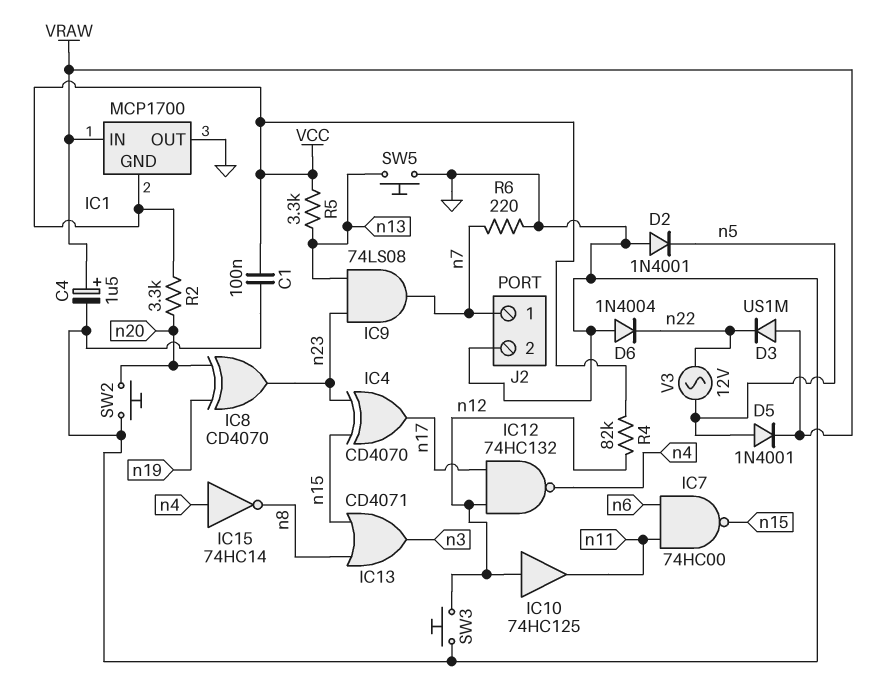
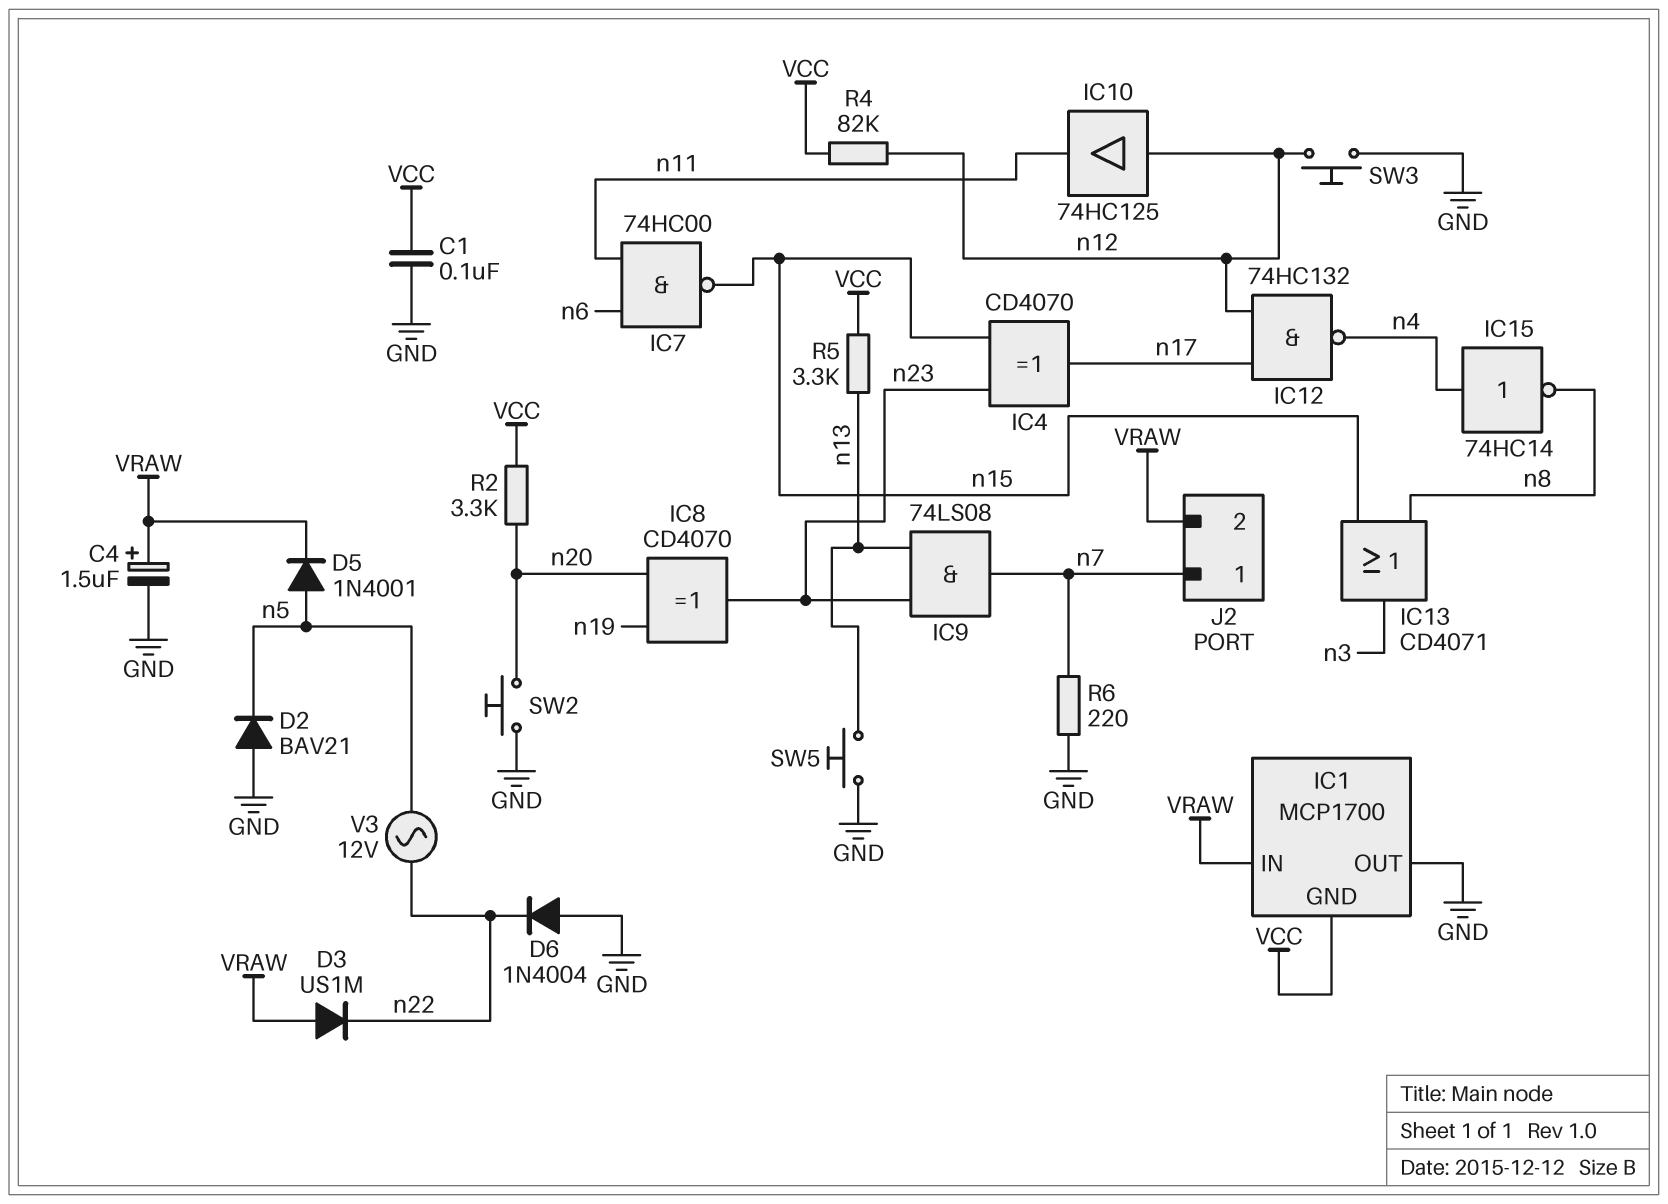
D2: diode 1N4001 (A GND, K n5) -> diode BAV21 (A GND, K n5)
J2 pin 2: GND -> VRAW

